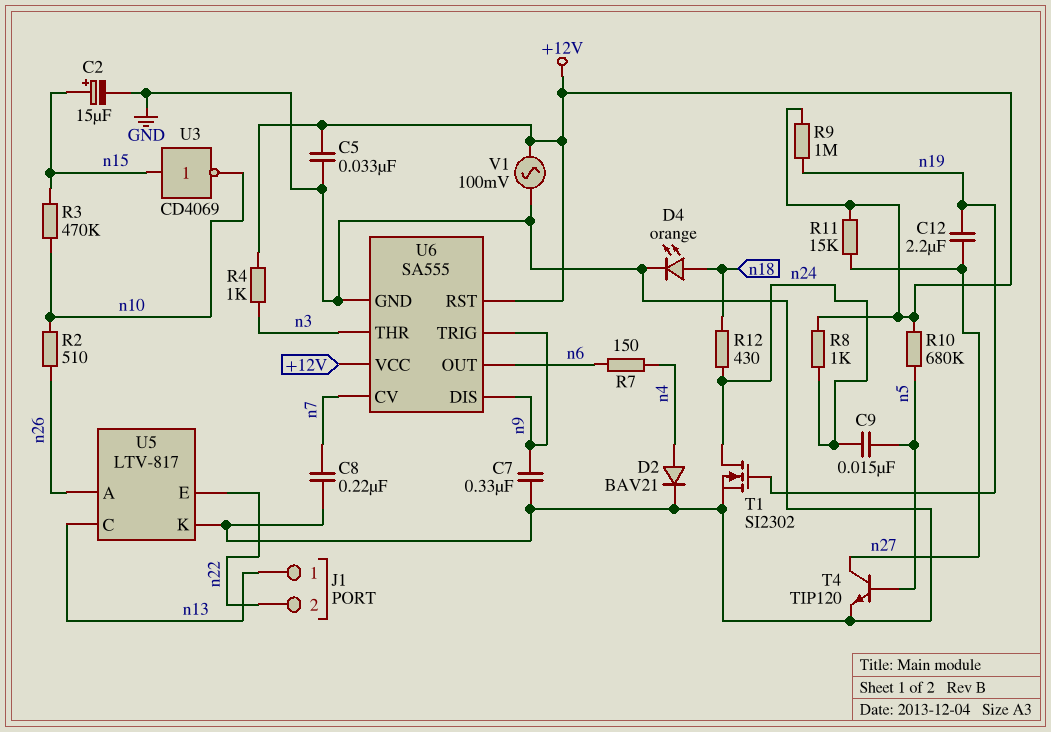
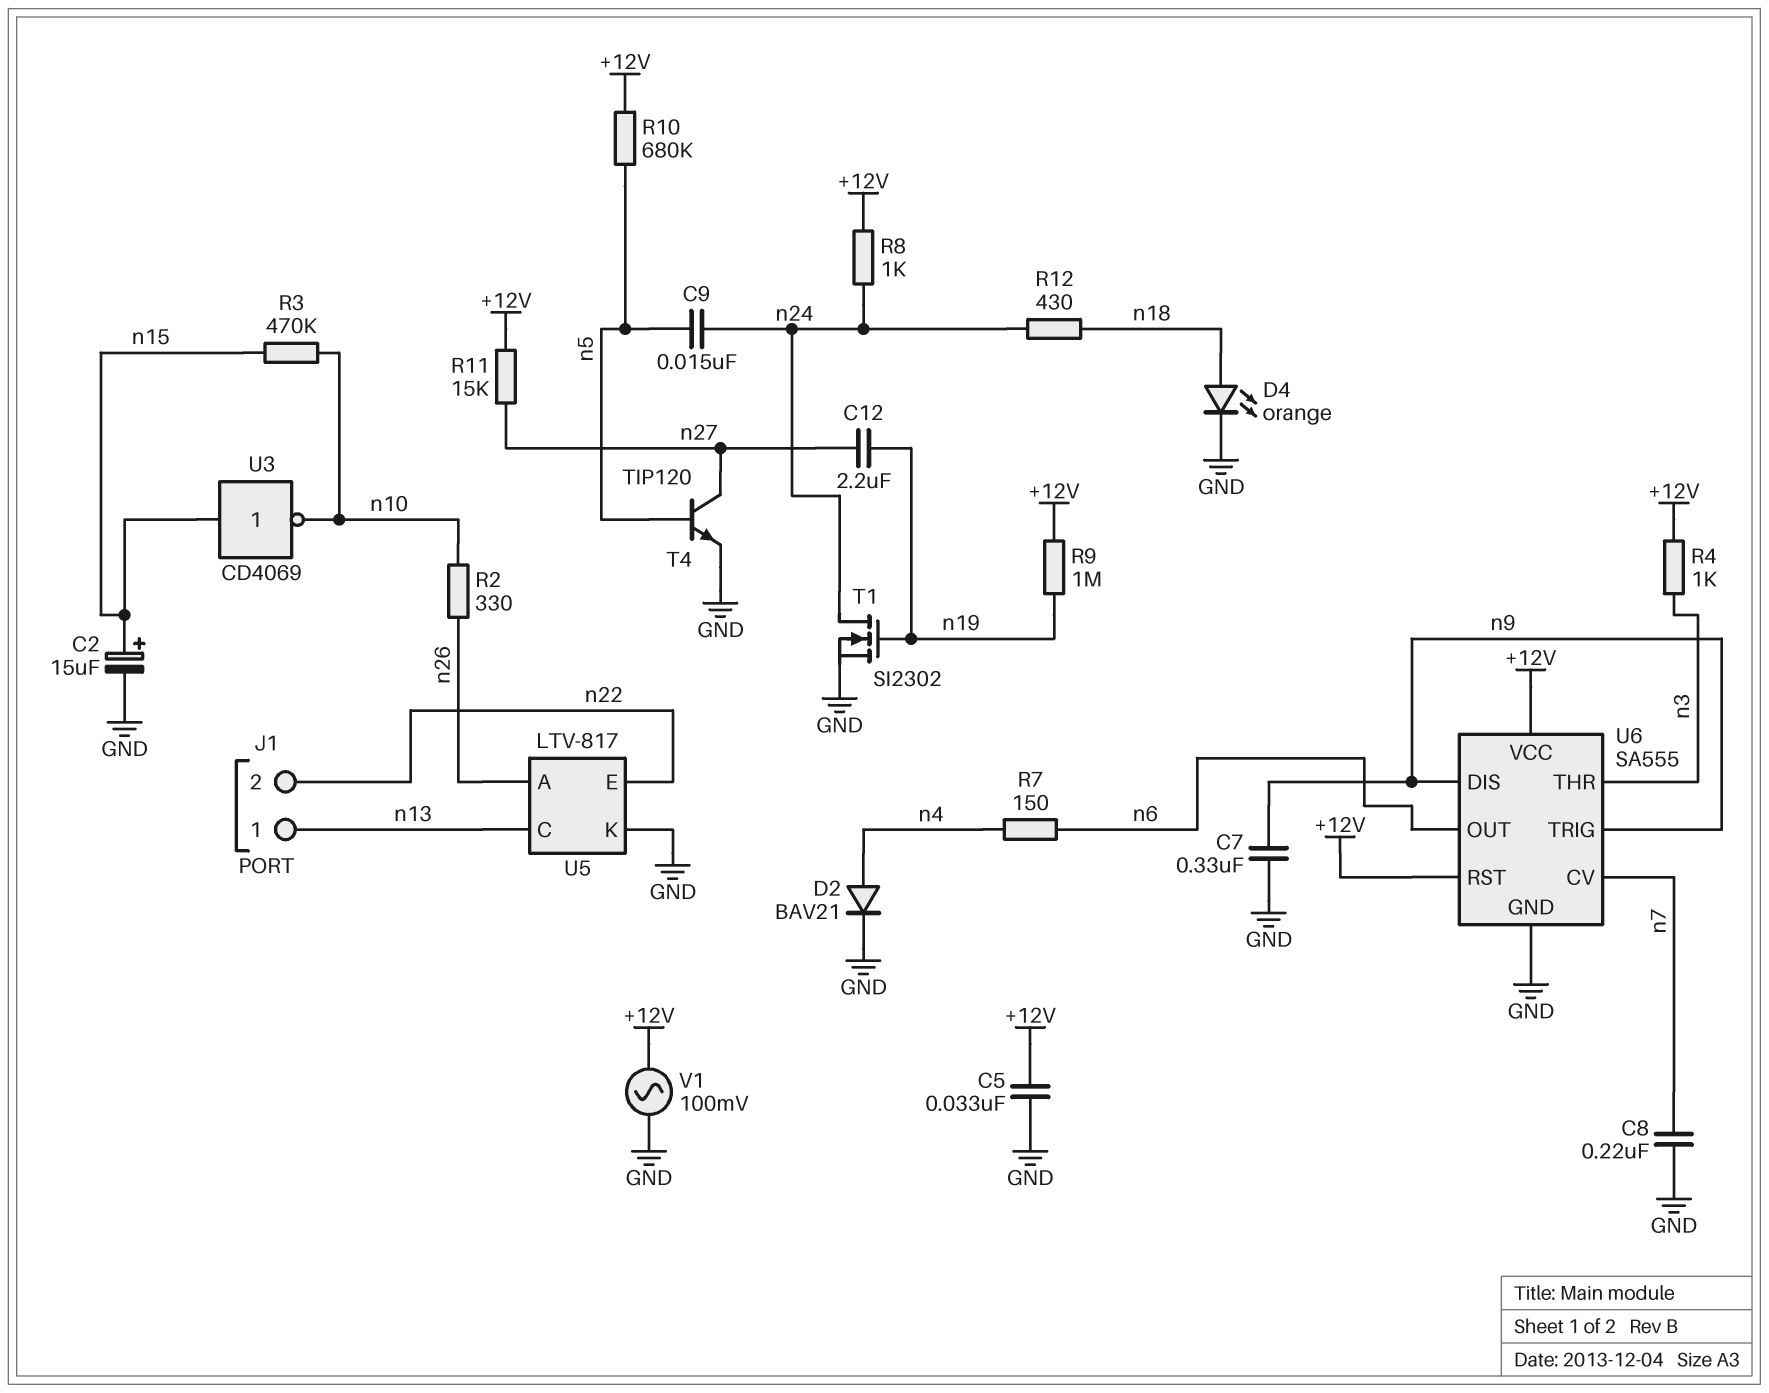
R2: 510 (n10, n26) -> 330 (n10, n26)

